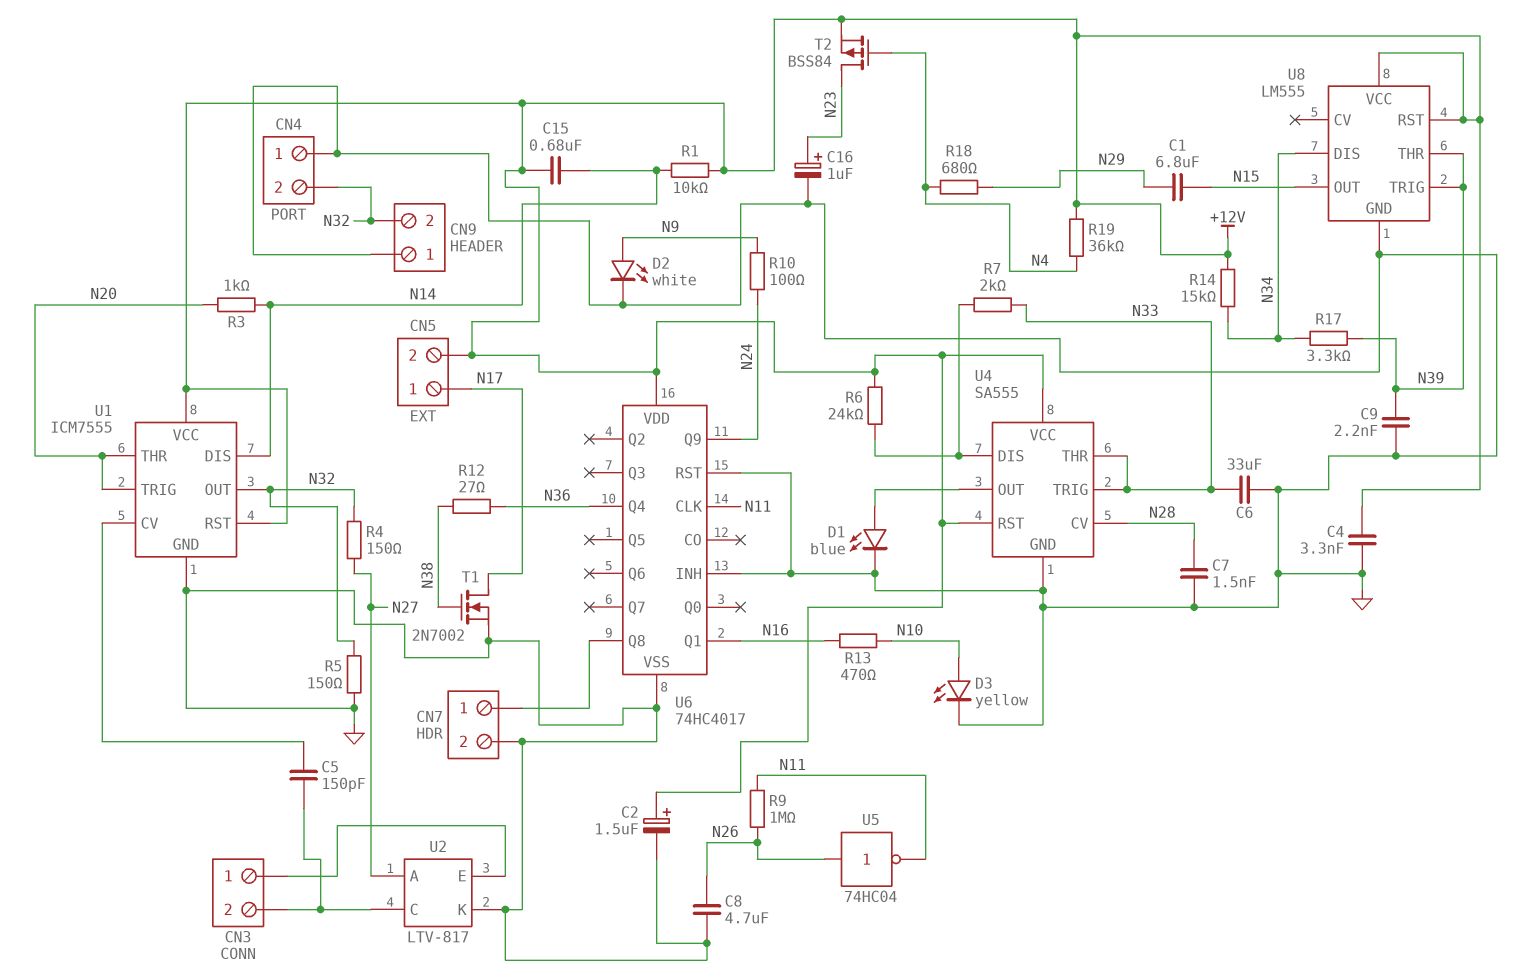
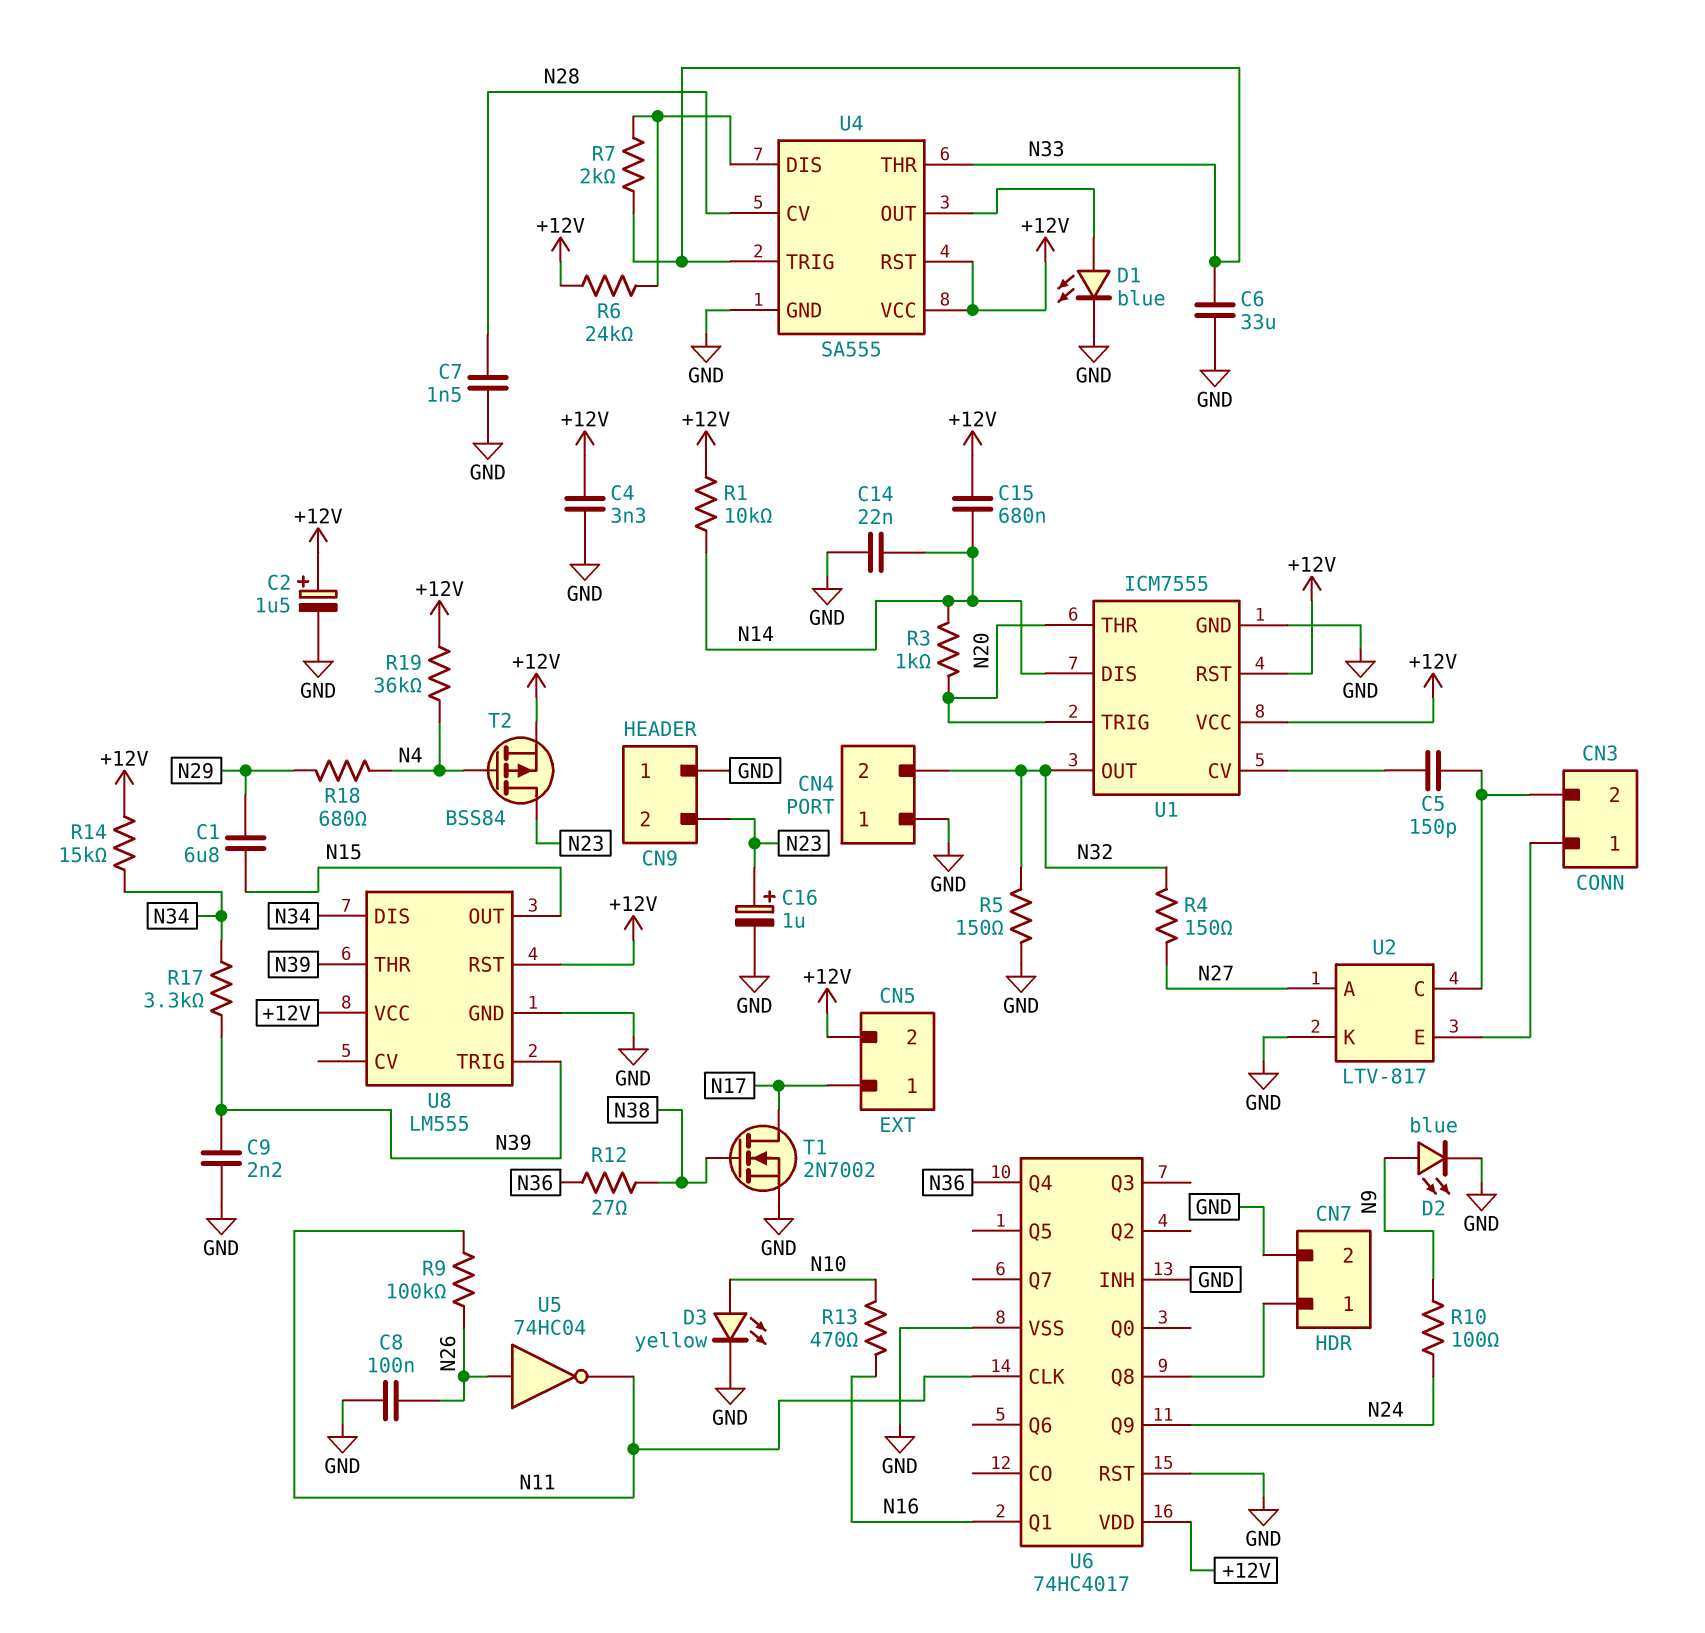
C8: 4.7uF (GND, N26) -> 100nF (GND, N26)
C14: none -> 22nF (GND, N14)
CN9 pin 2: N32 -> N23
D2: LED white (A N9, K GND) -> LED blue (A N9, K GND)
R9: 1M (N11, N26) -> 100k (N11, N26)

